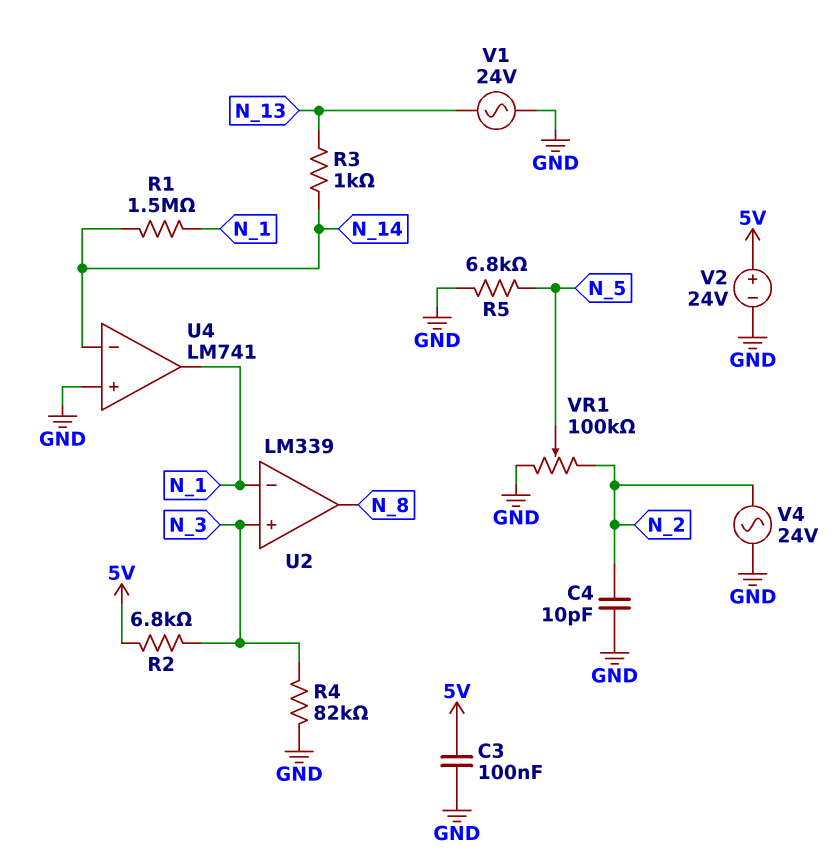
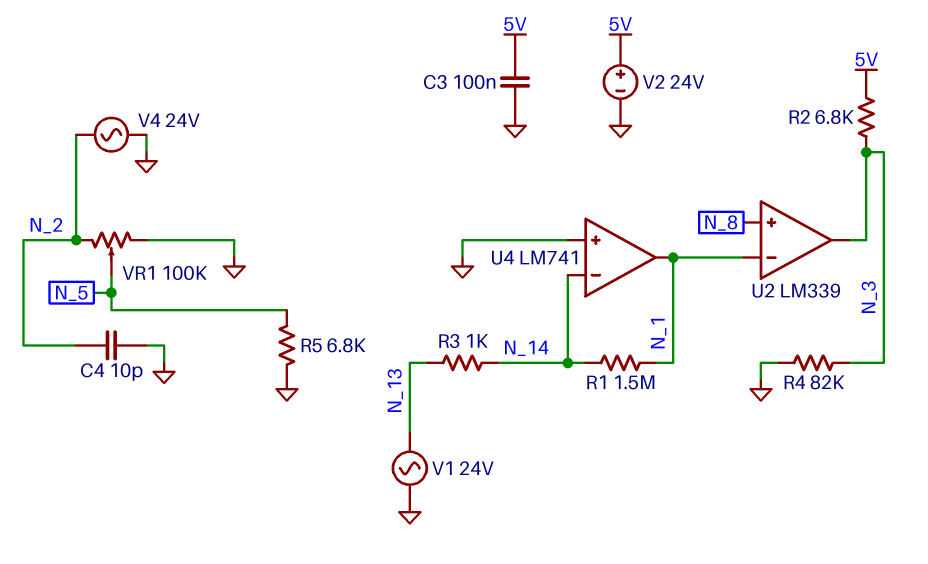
U2 pin in+: N_3 -> N_8
U2 pin out: N_8 -> N_3

